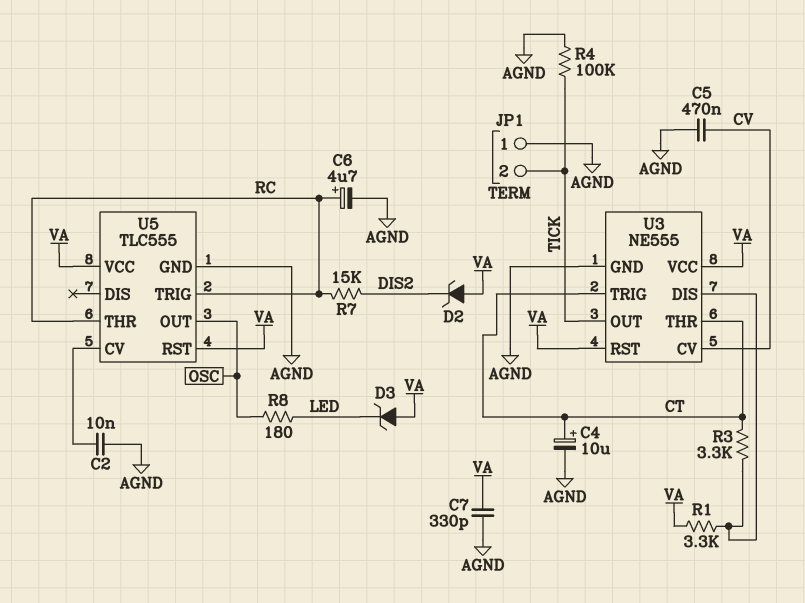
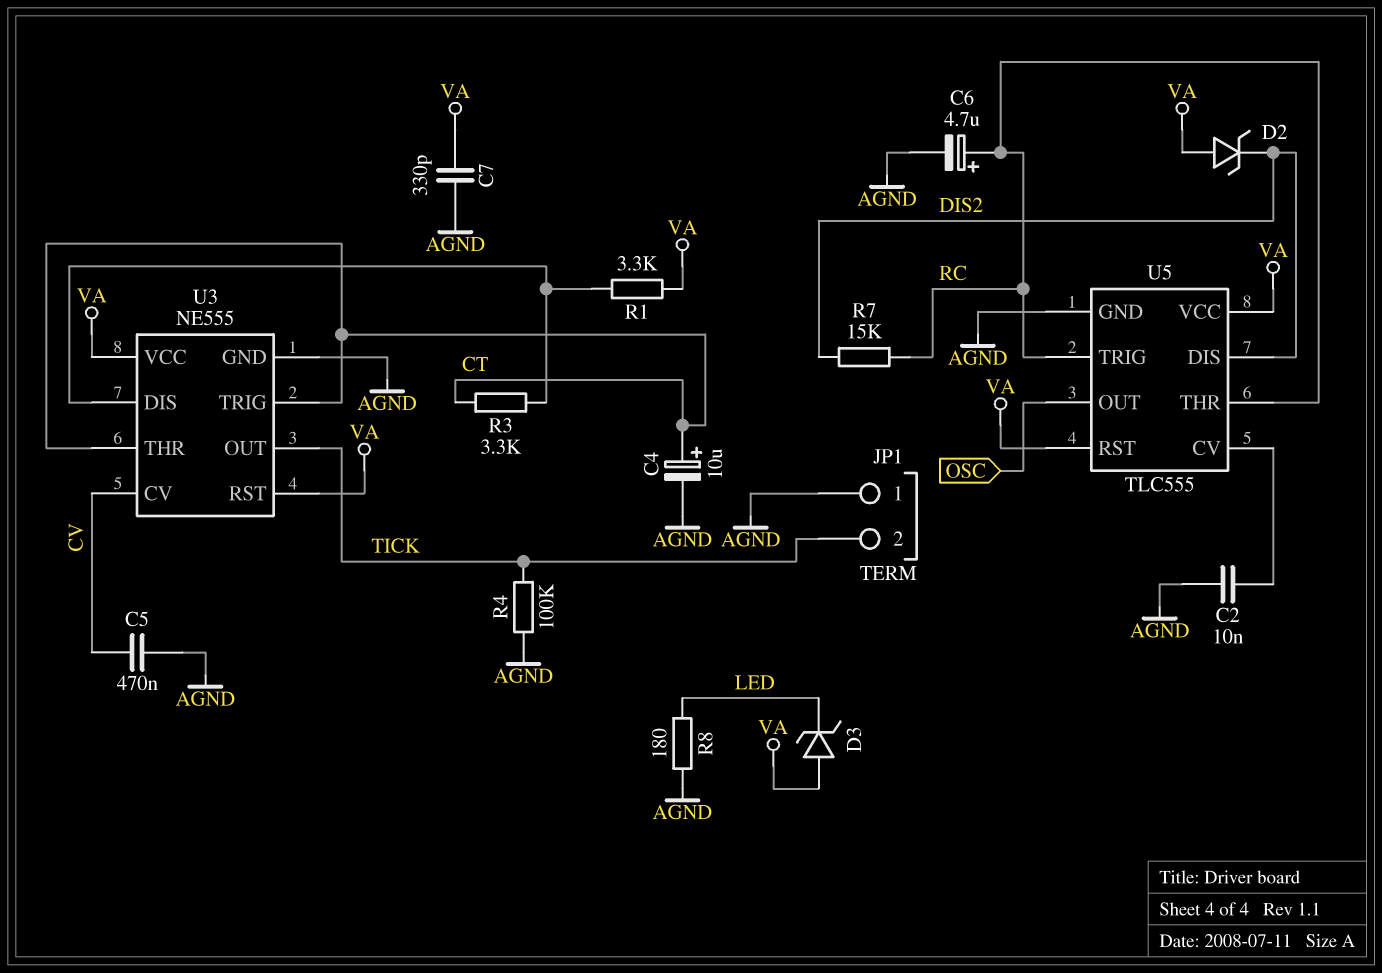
R8: 180 (LED, OSC) -> 180 (AGND, LED)
U5 pin DIS: none -> DIS2

